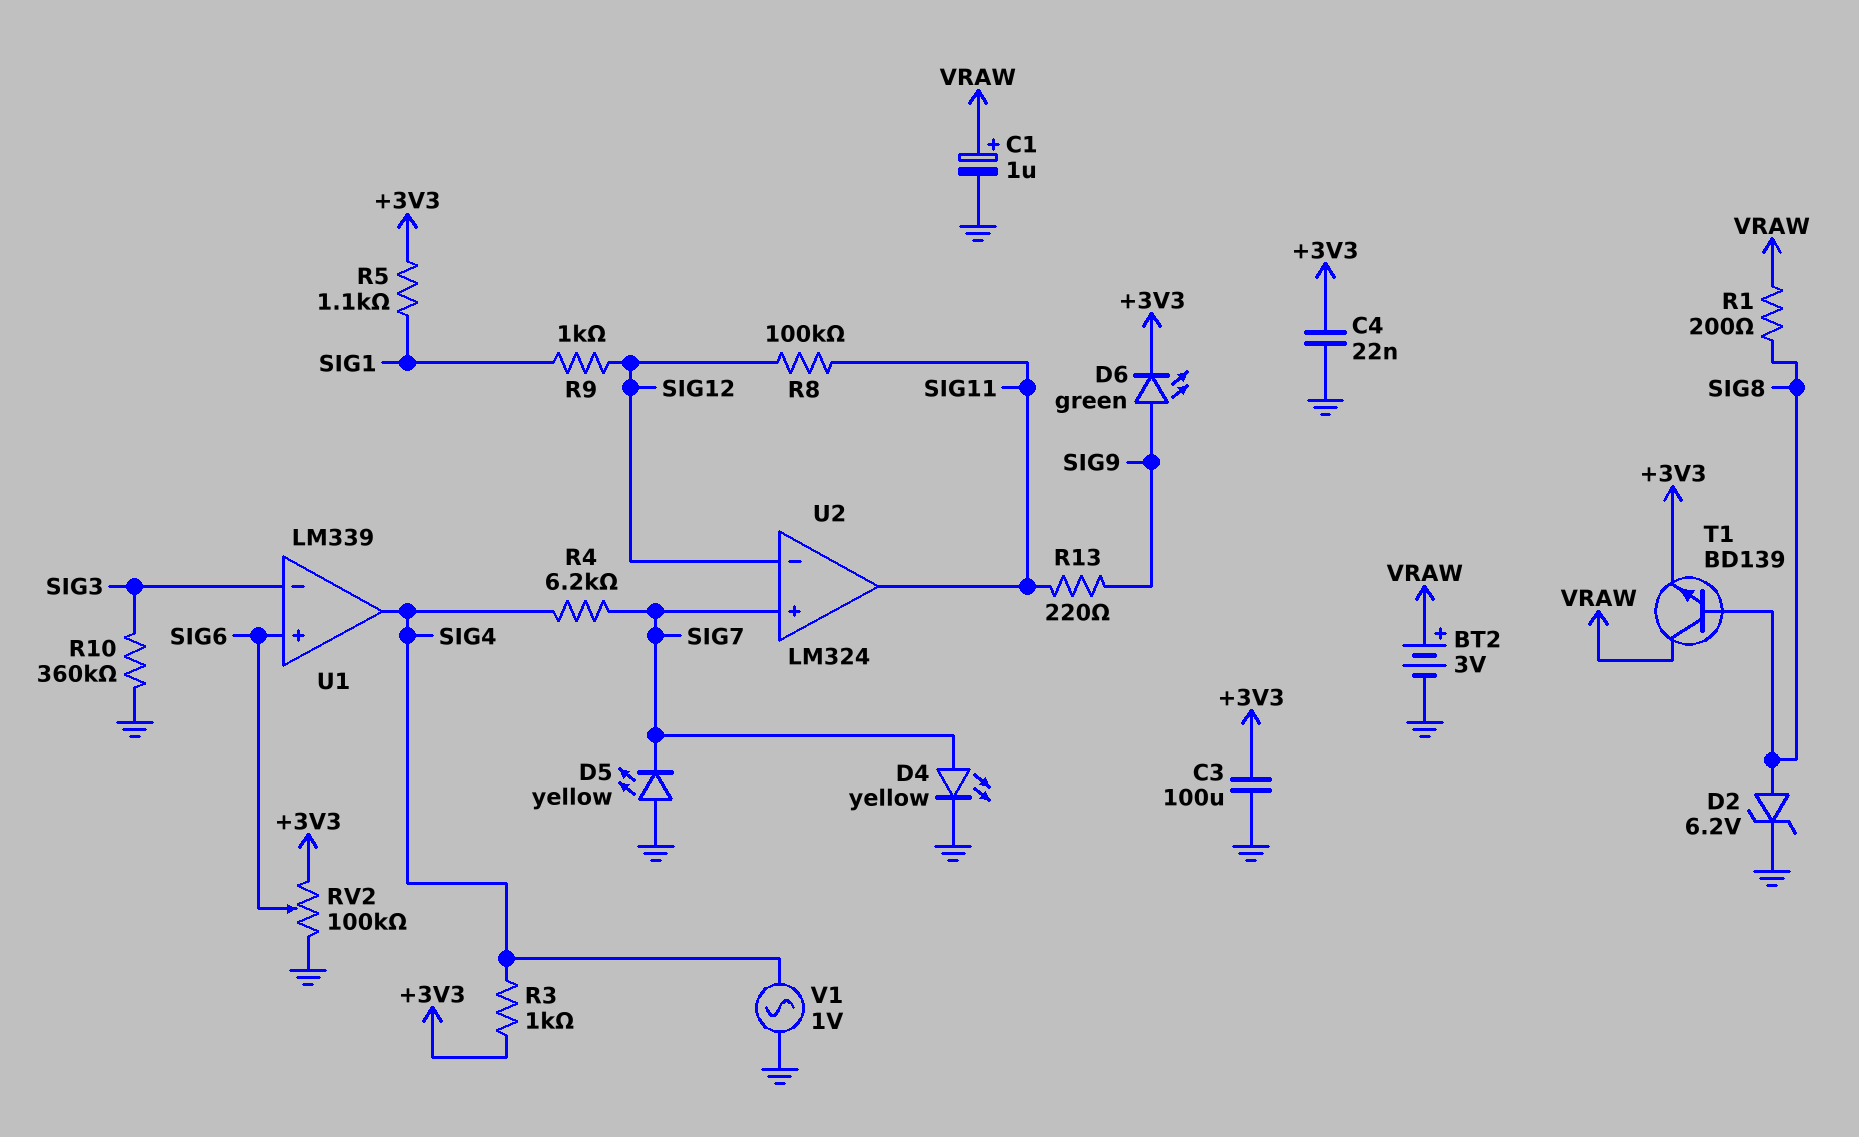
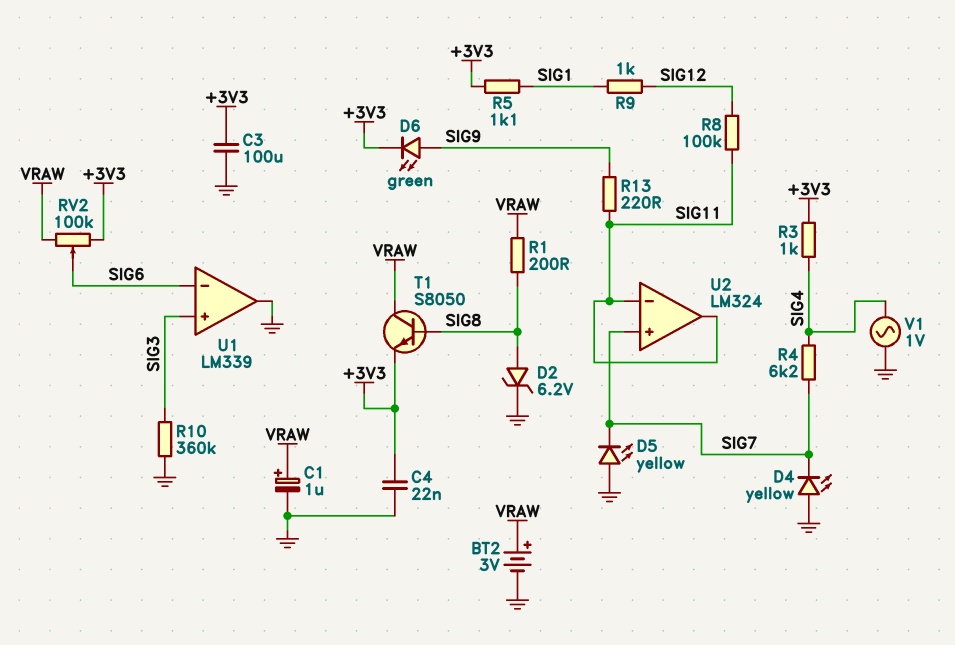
D4: LED yellow (A SIG7, K GND) -> LED yellow (A GND, K SIG7)
RV2: 100k (+3V3, GND, wiper SIG6) -> 100k (+3V3, VRAW, wiper SIG6)
T1: NPN BD139 (B SIG8, C VRAW, E +3V3) -> NPN S8050 (B SIG8, C VRAW, E +3V3)
U1 pin in+: SIG6 -> SIG3
U1 pin in-: SIG3 -> SIG6
U1 pin out: SIG4 -> GND
U2 pin in-: SIG12 -> SIG11

